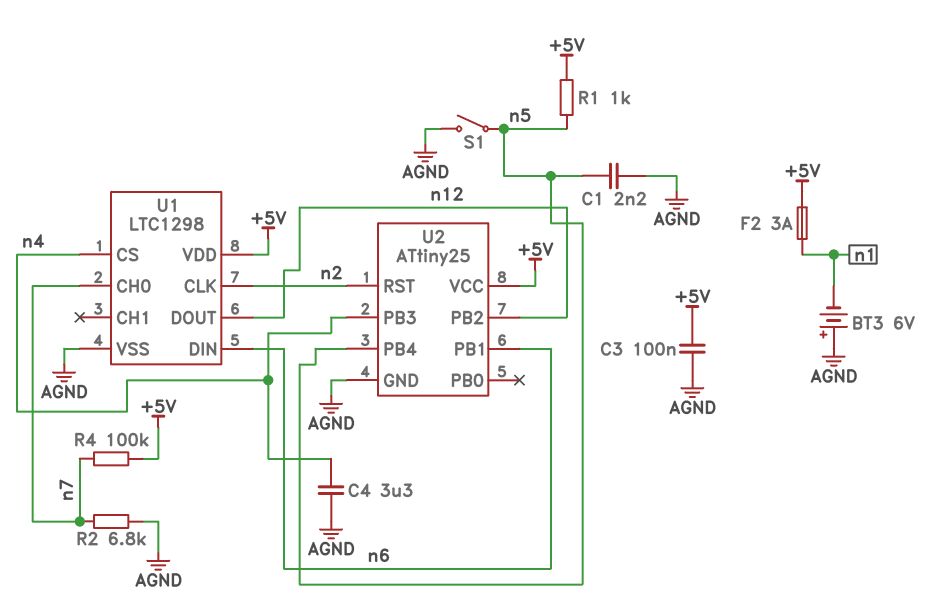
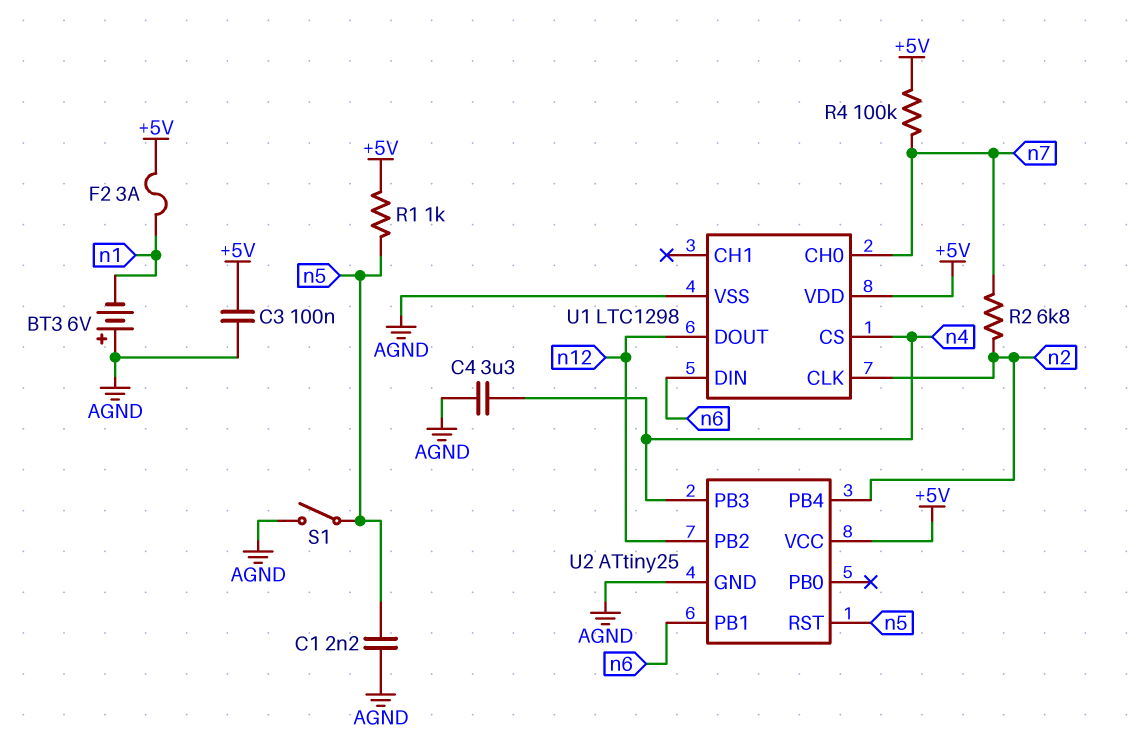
R2: 6.8k (AGND, n7) -> 6.8k (n2, n7)
U2 pin PB4: n5 -> n2
U2 pin RST: n2 -> n5

